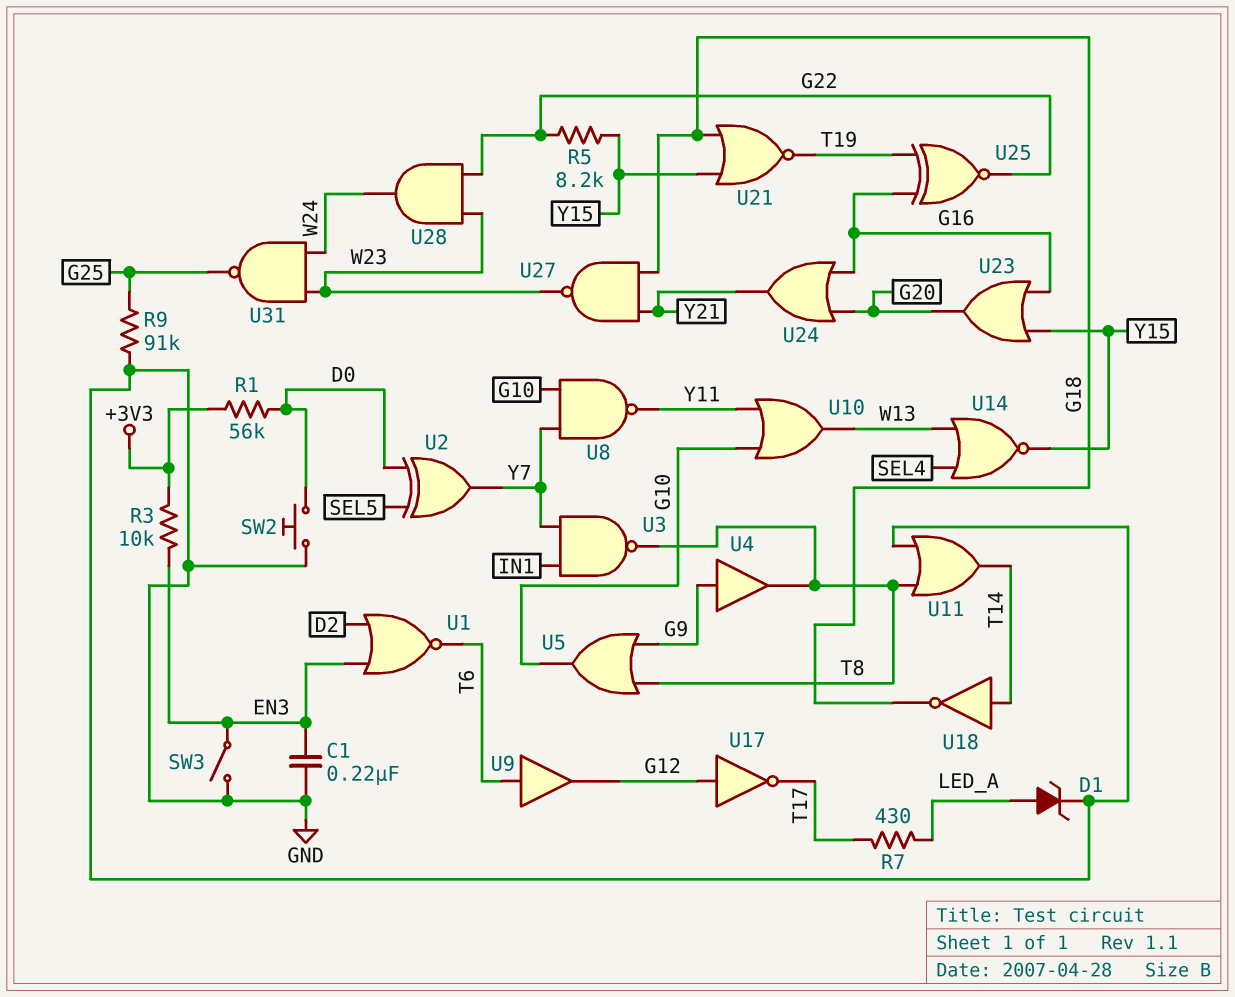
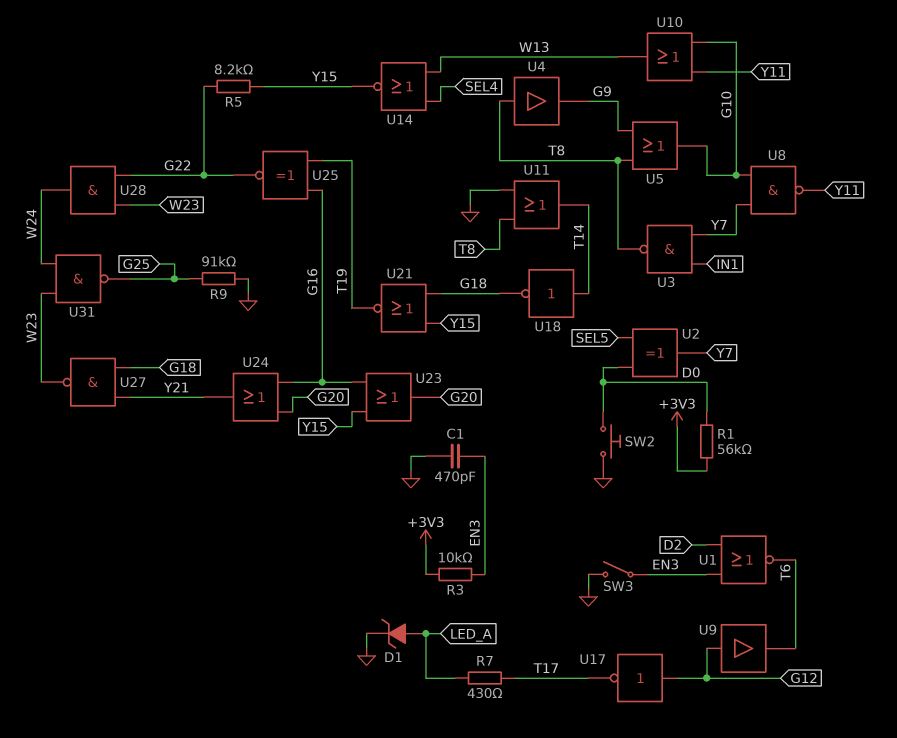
C1: 220nF (EN3, GND) -> 470pF (EN3, GND)
U4: buffer (in G9, out T8) -> buffer (in T8, out G9)
U9: buffer (in T6, out G12) -> buffer (in G12, out T6)

